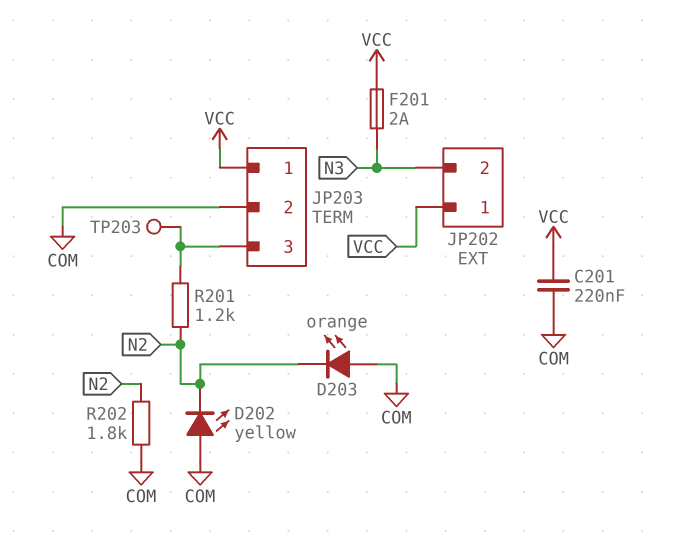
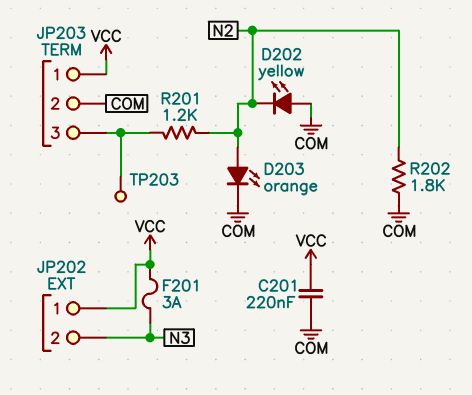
D203: LED orange (A COM, K N2) -> LED orange (A N2, K COM)
F201: 2A (N3, VCC) -> 3A (N3, VCC)

